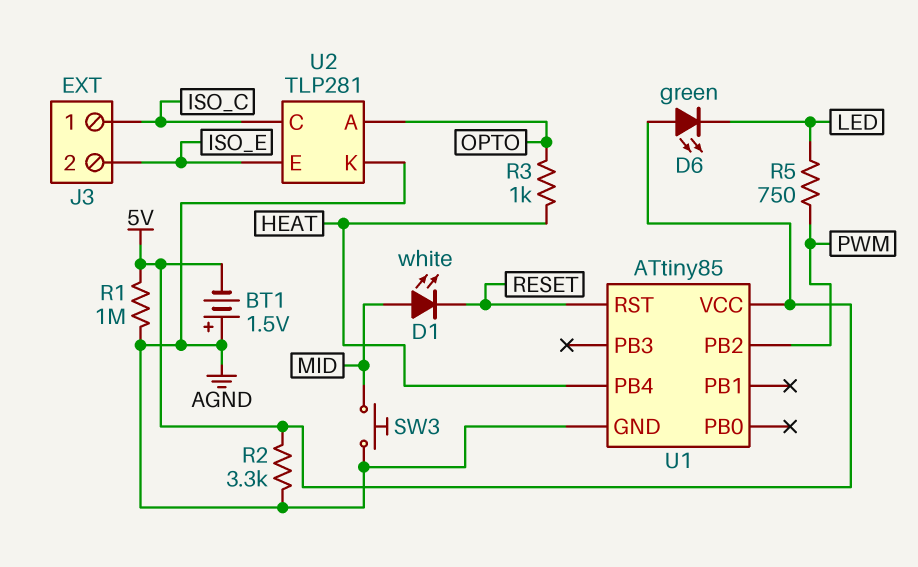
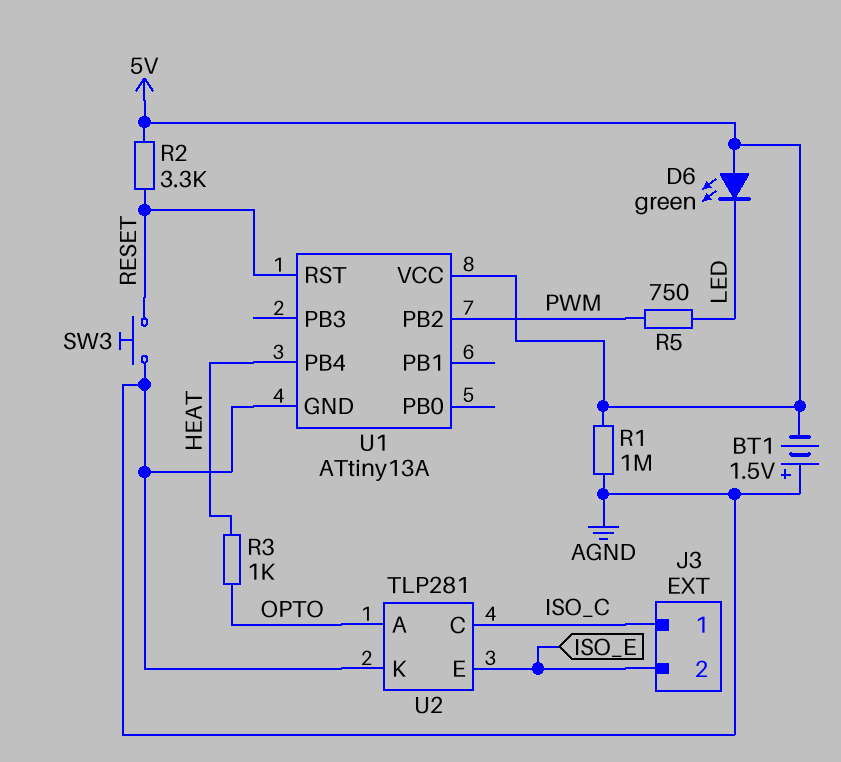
D1: LED white (A MID, K RESET) -> none
R2: 3.3k (5V, AGND) -> 3.3k (5V, RESET)
SW3: button (AGND, MID) -> button (AGND, RESET)
U1: ATtiny85 -> ATtiny13A

